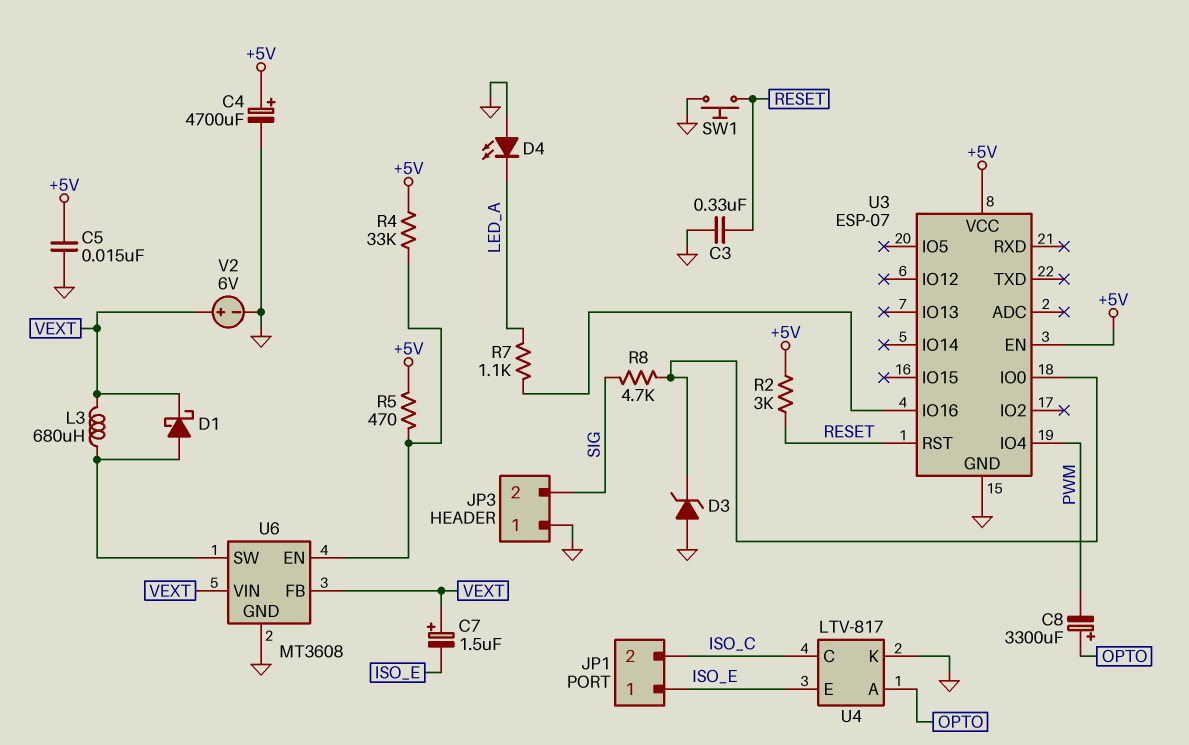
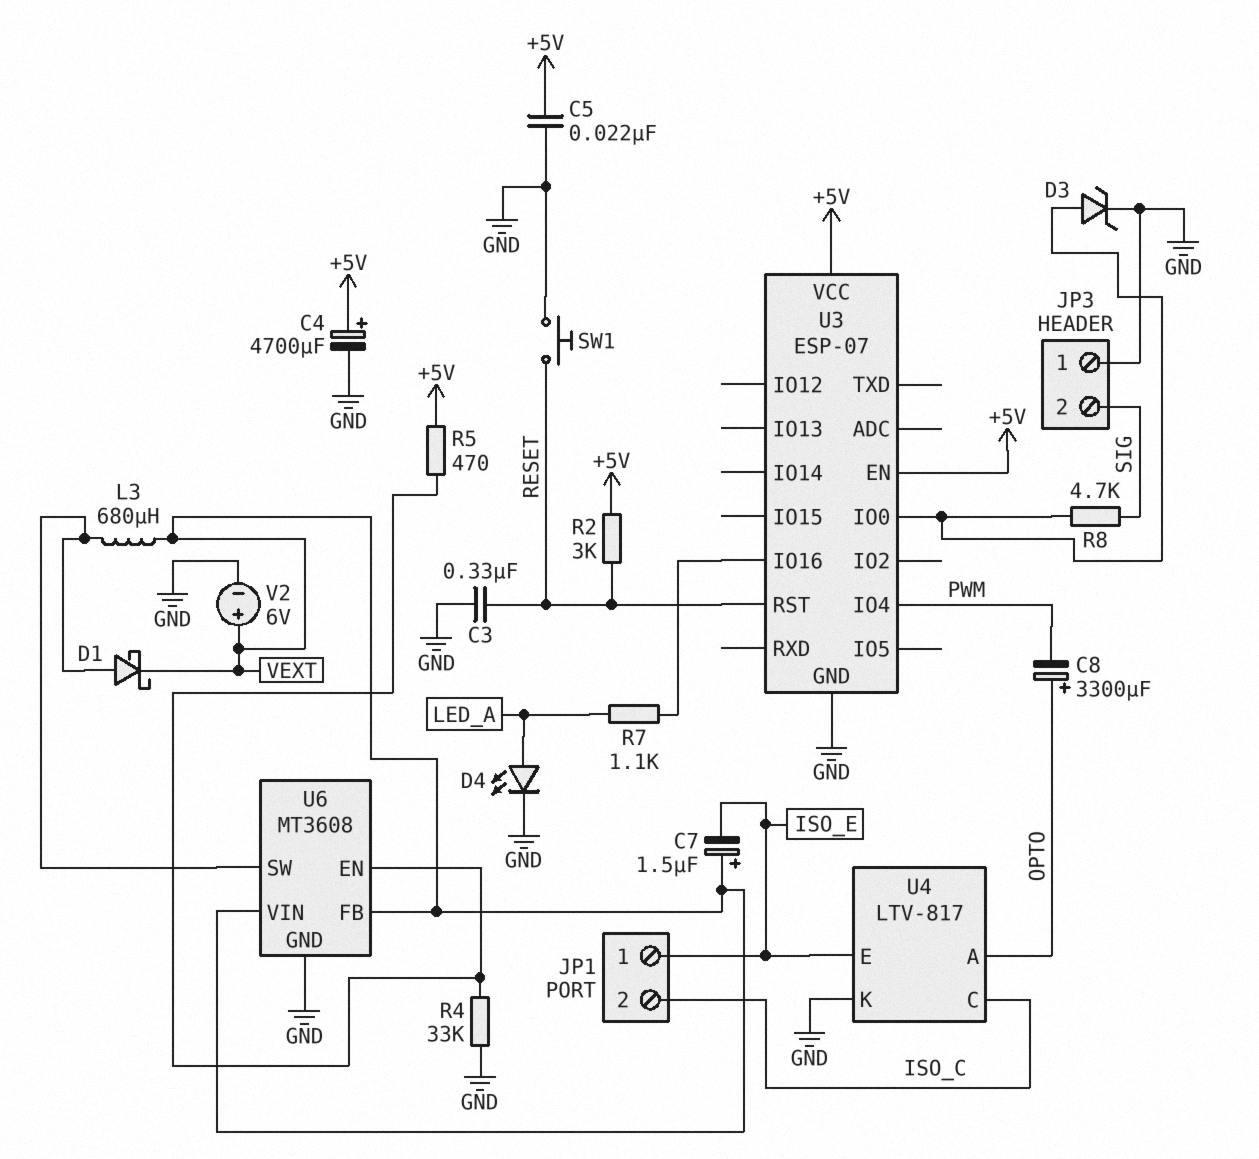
C5: 15nF (+5V, GND) -> 22nF (+5V, GND)
D3: zener (A GND, K U3/IO0) -> zener (A U3/IO0, K GND)
D4: LED (A GND, K LED_A) -> LED (A LED_A, K GND)
R4: 33k (+5V, U6/EN) -> 33k (GND, U6/EN)

